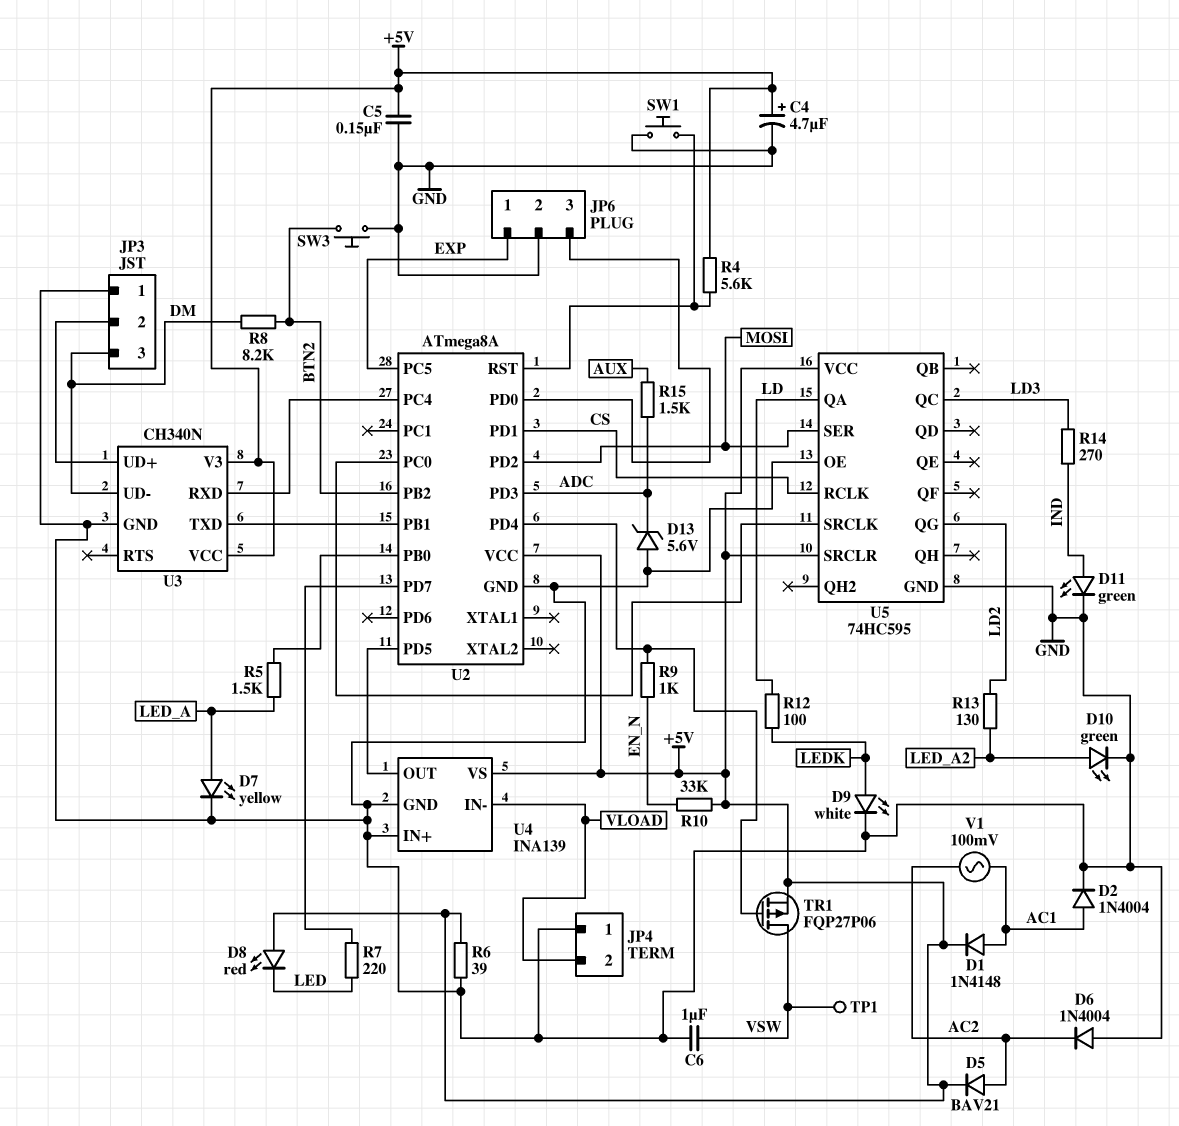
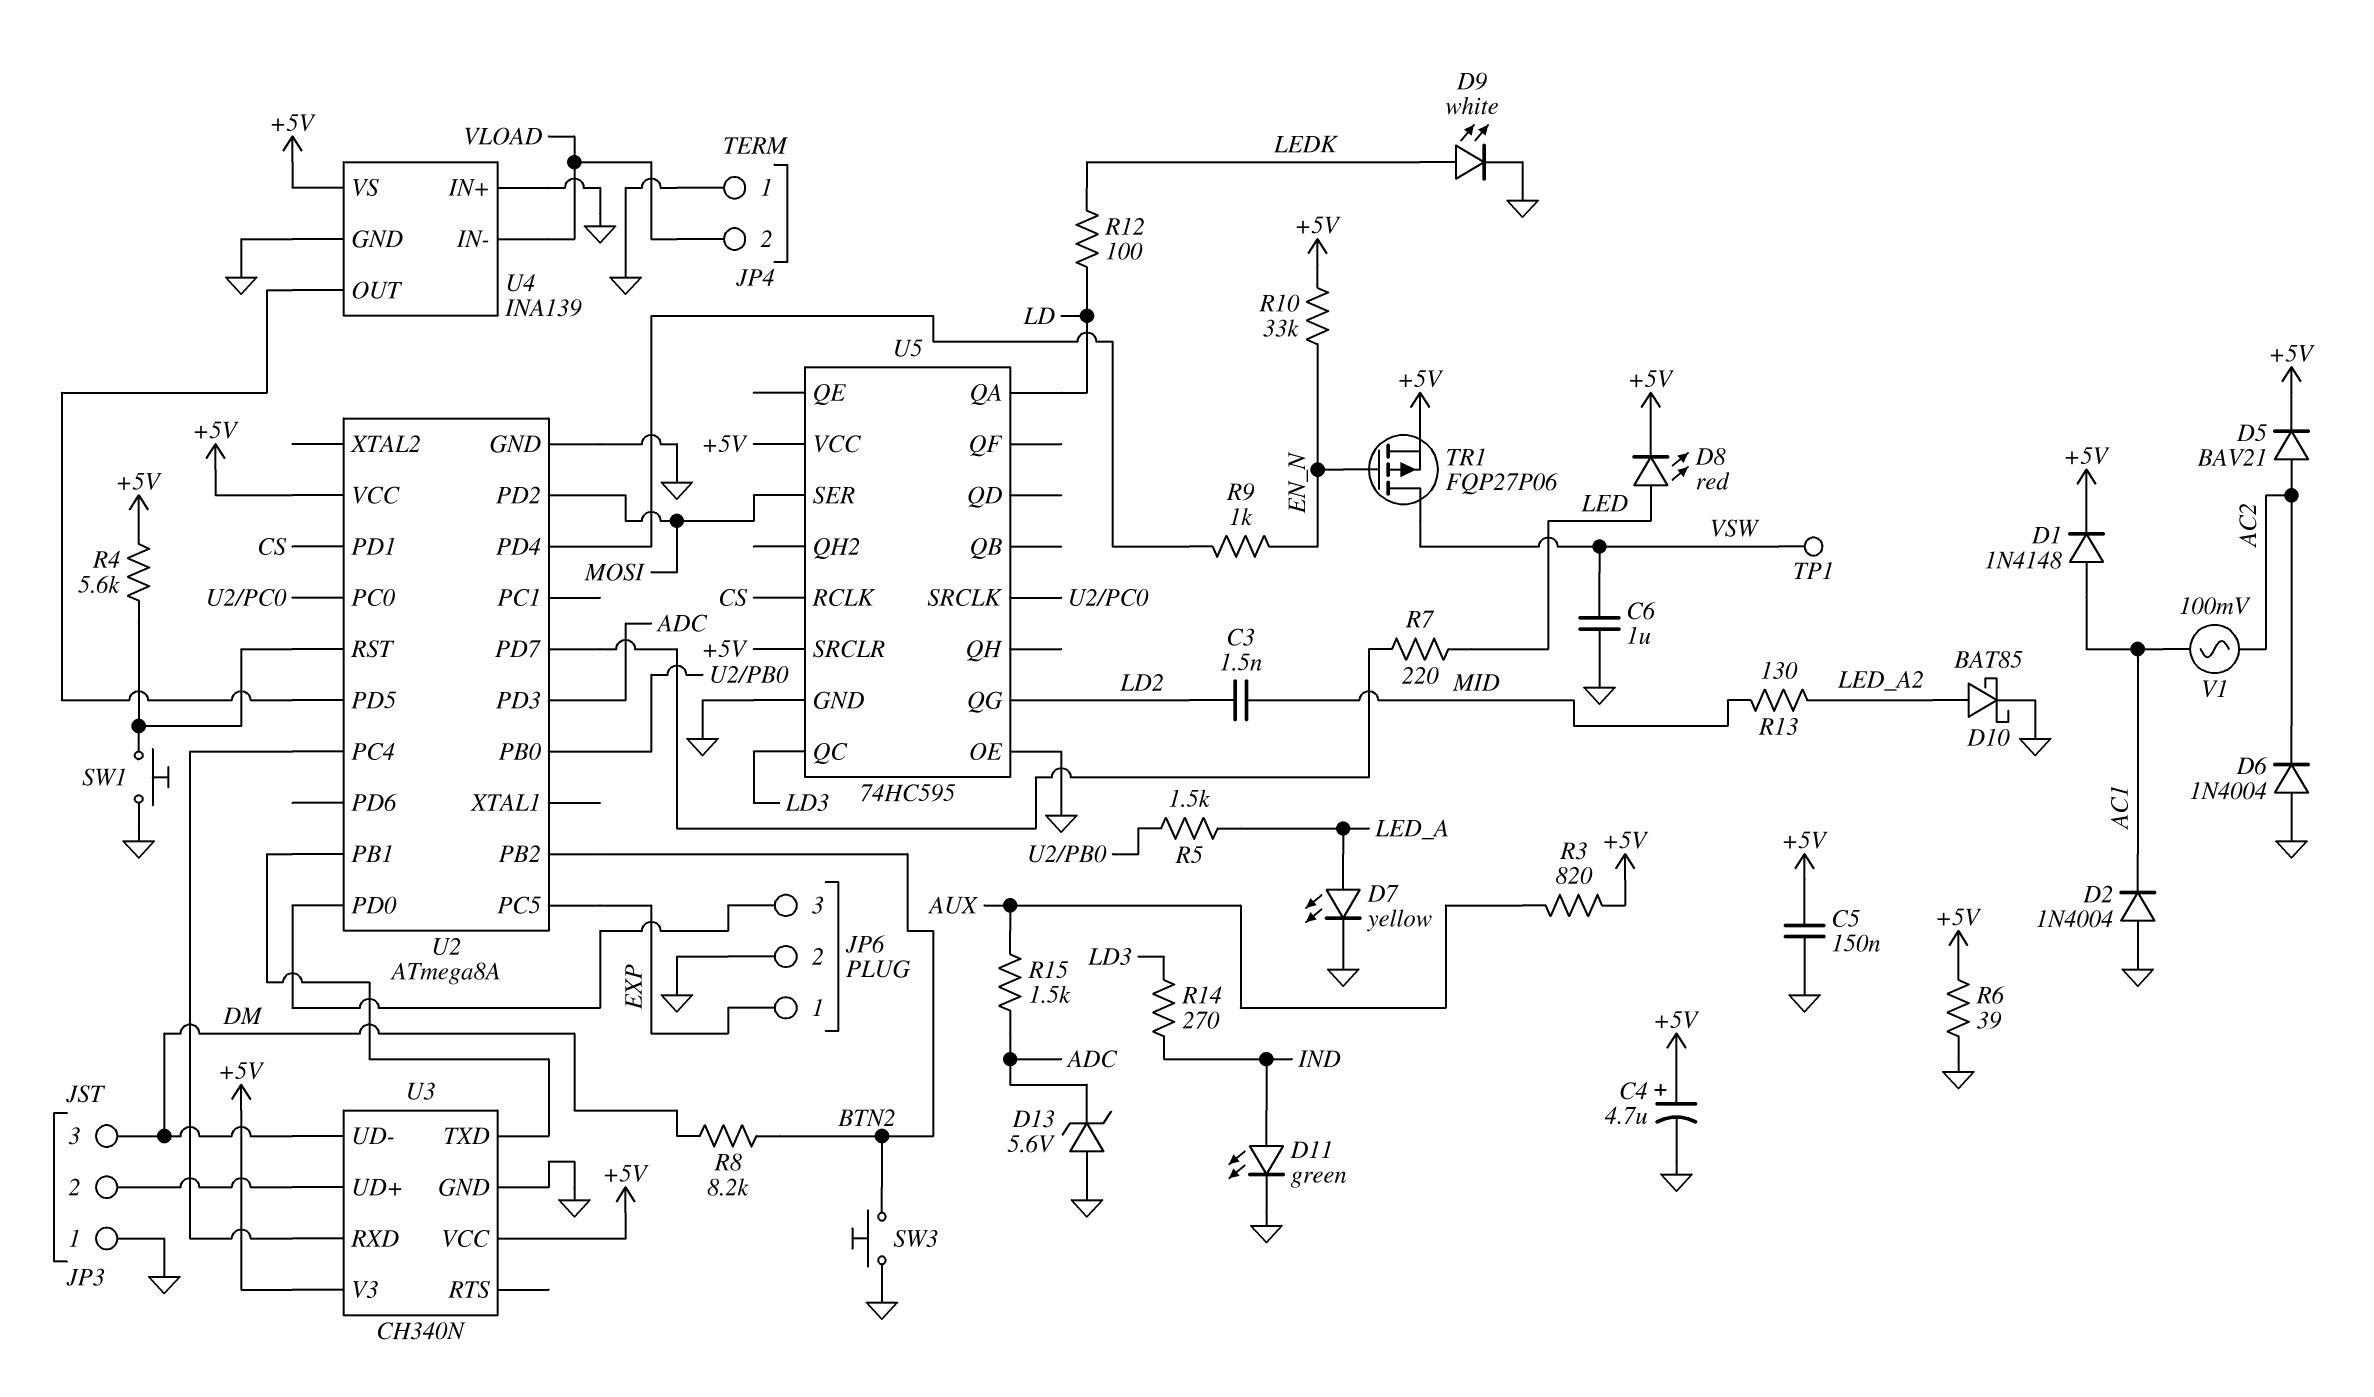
C3: none -> 1.5nF (LD2, MID)
D2: diode 1N4004 (A AC1, K GND) -> diode 1N4004 (A GND, K AC1)
D8: LED red (A +5V, K LED) -> LED red (A LED, K +5V)
D10: LED green (A LED_A2, K GND) -> schottky BAT85 (A LED_A2, K GND)
R3: none -> 820 (+5V, AUX)
R13: 130 (LD2, LED_A2) -> 130 (LED_A2, MID)
TR1: PMOS FQP27P06 (G U2/PD4, D VSW, S +5V) -> PMOS FQP27P06 (G EN_N, D VSW, S +5V)

